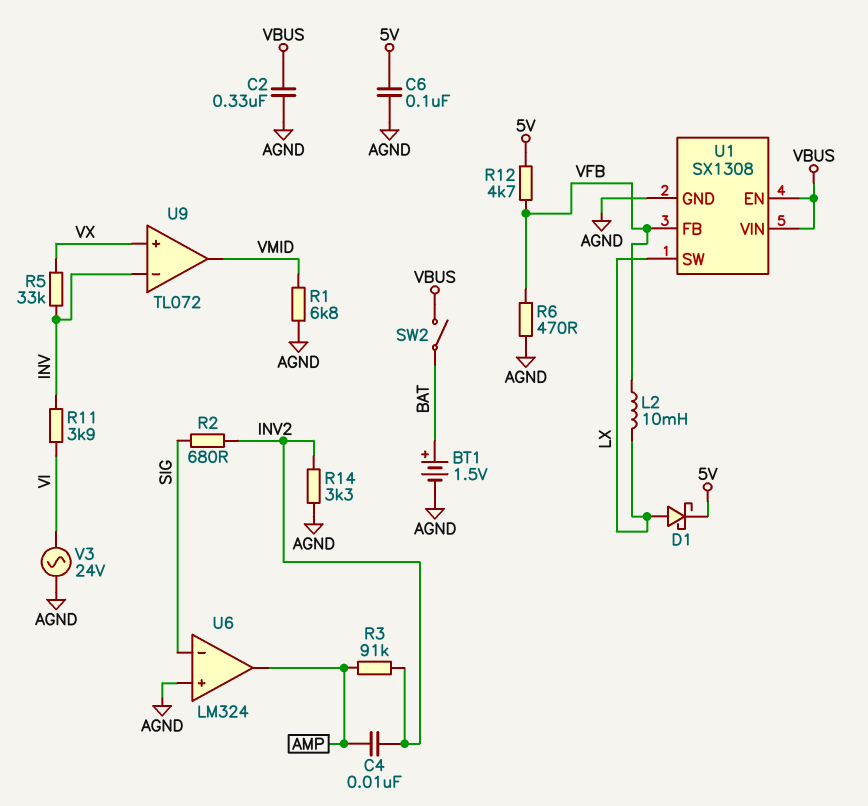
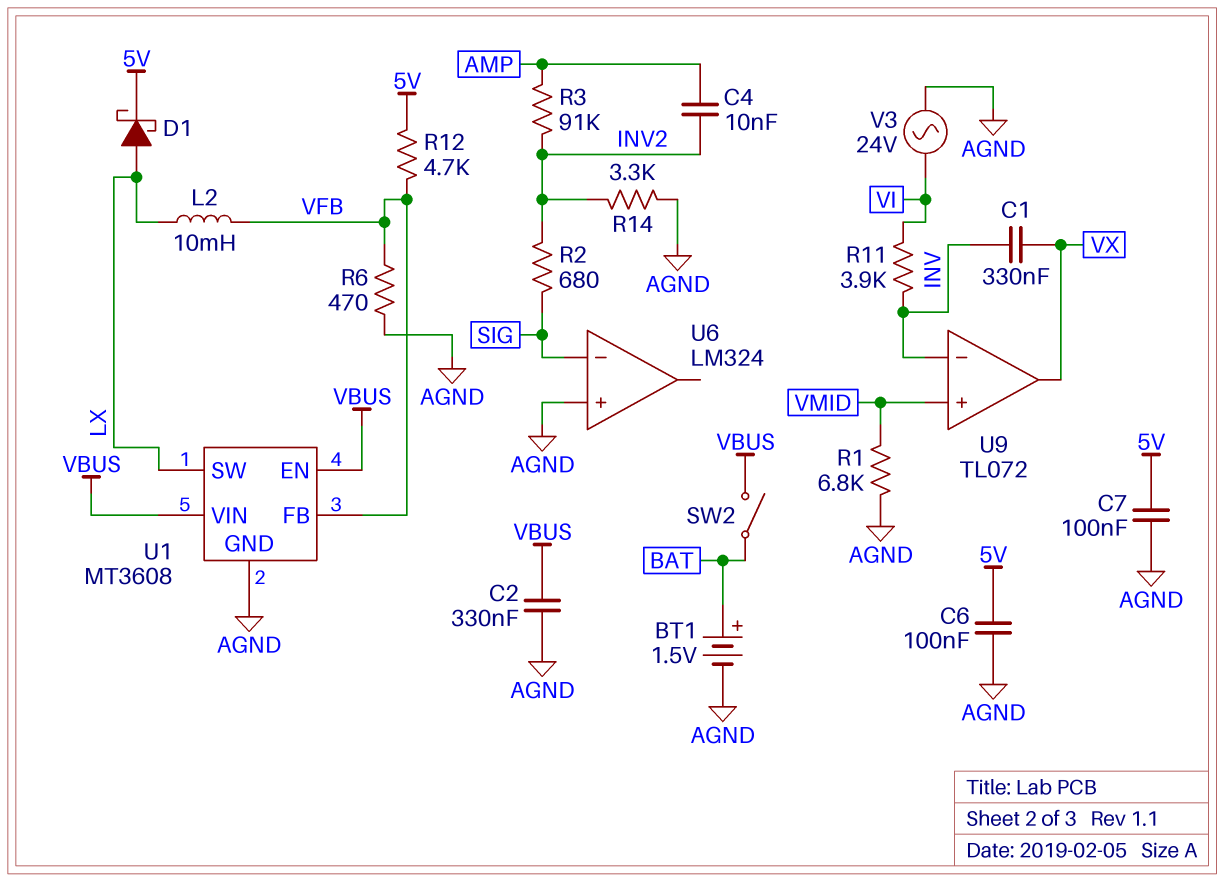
C1: none -> 330nF (INV, VX)
C7: none -> 100nF (5V, AGND)
R5: 33k (INV, VX) -> none
U1: SX1308 -> MT3608
U6 pin out: AMP -> none
U9 pin in+: VX -> VMID
U9 pin out: VMID -> VX

